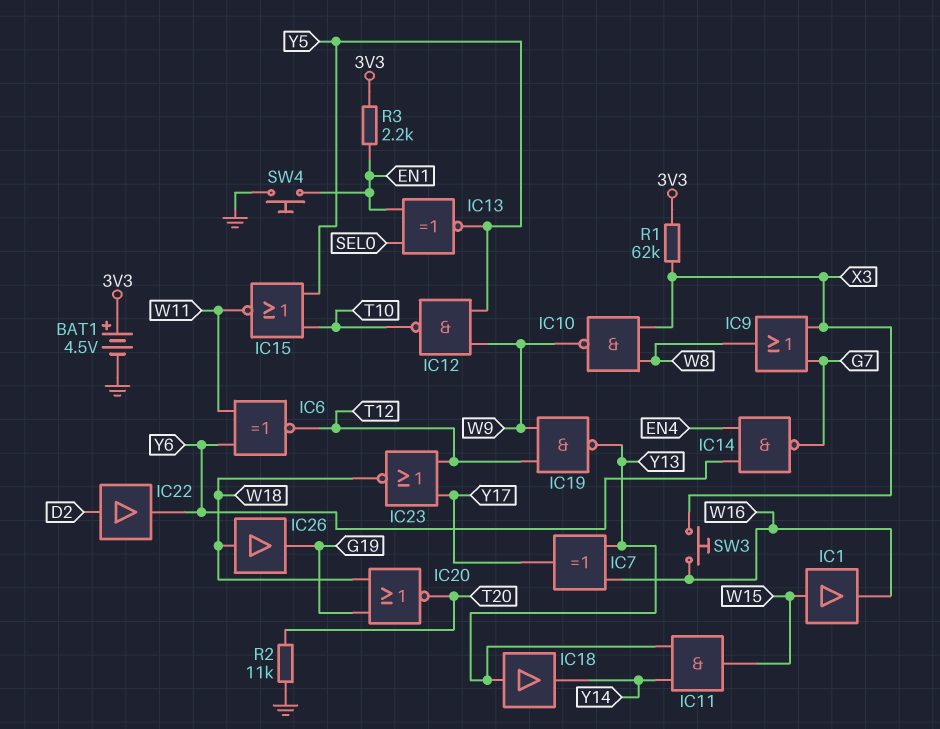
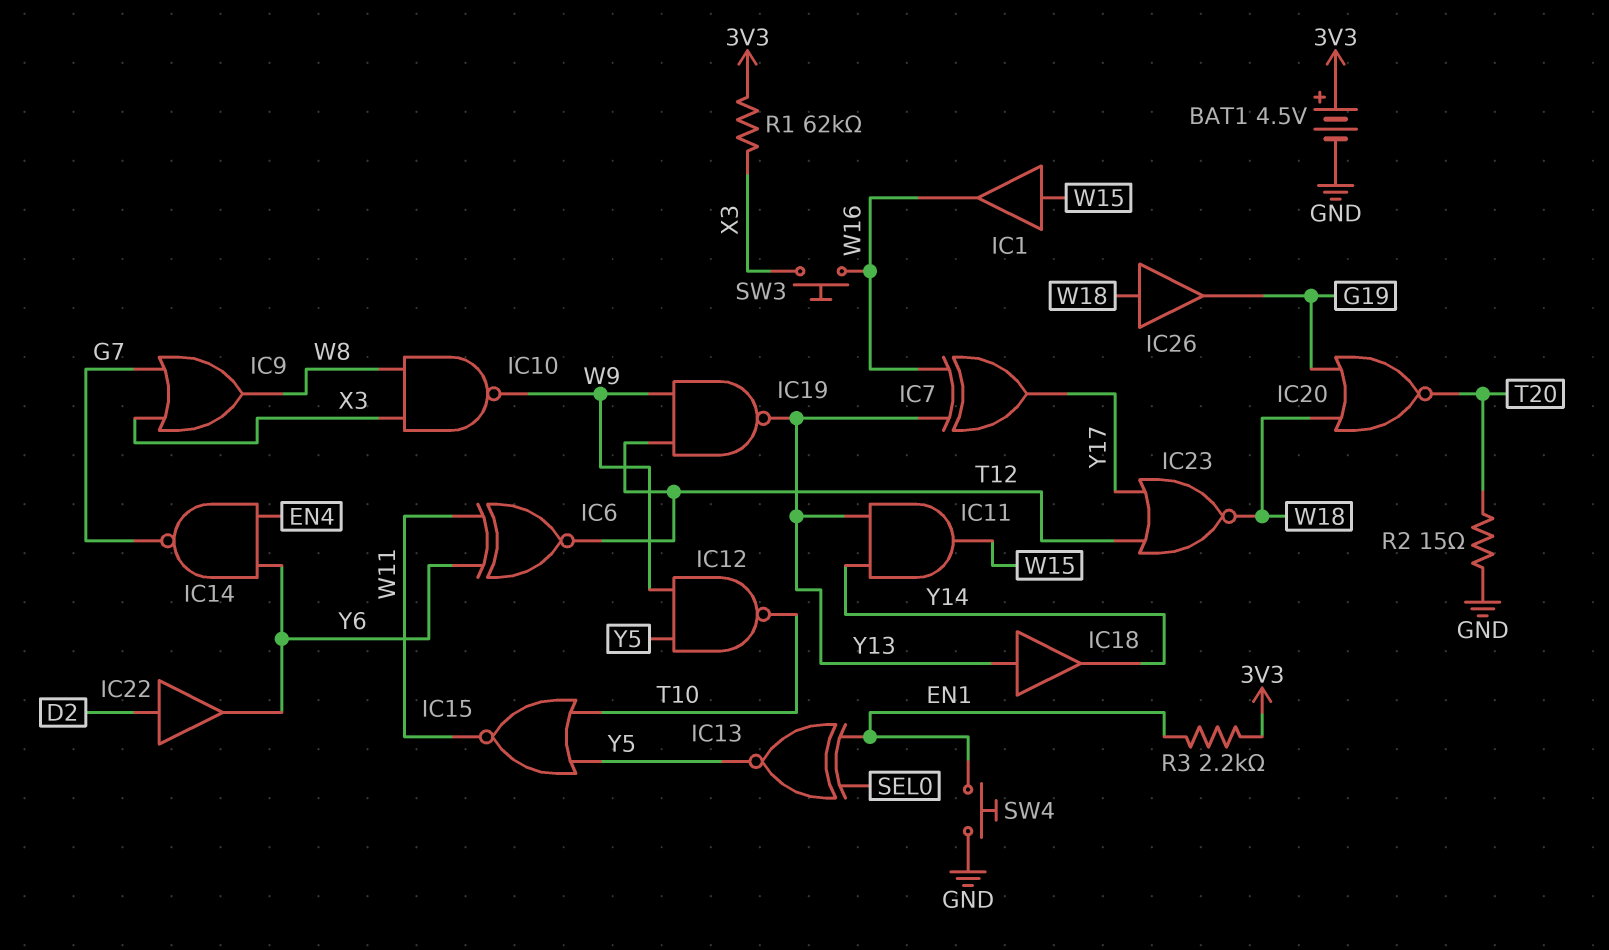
R2: 11k (GND, T20) -> 15 (GND, T20)

